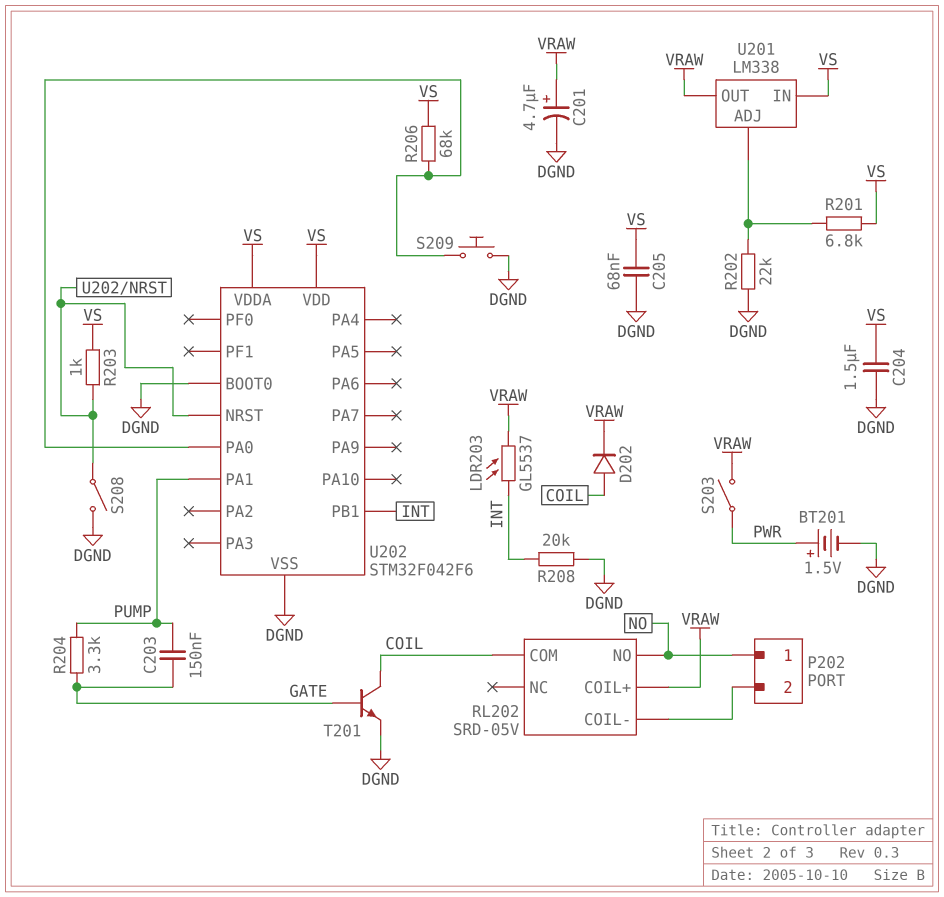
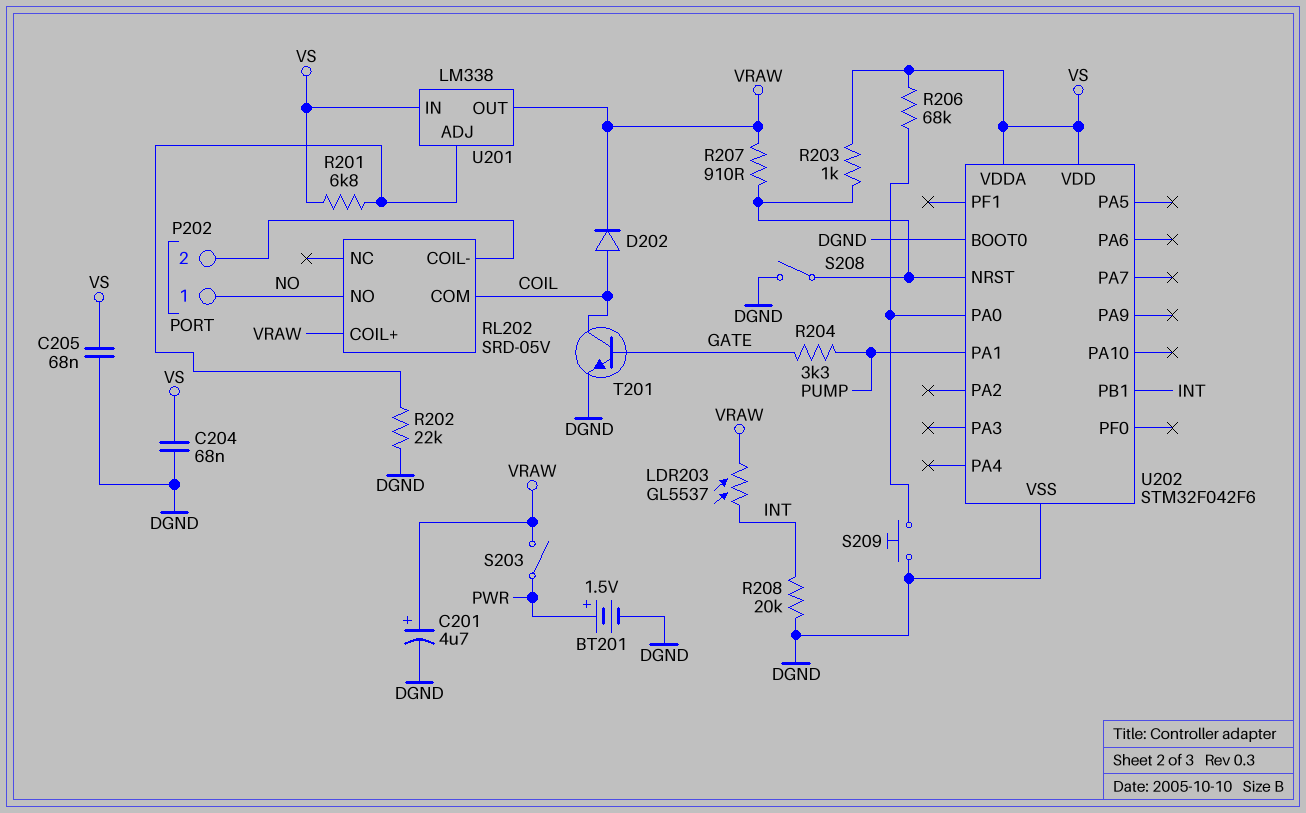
C203: 150nF (GATE, PUMP) -> none
C204: 1.5uF (DGND, VS) -> 68nF (DGND, VS)
R207: none -> 910 (U202/NRST, VRAW)

